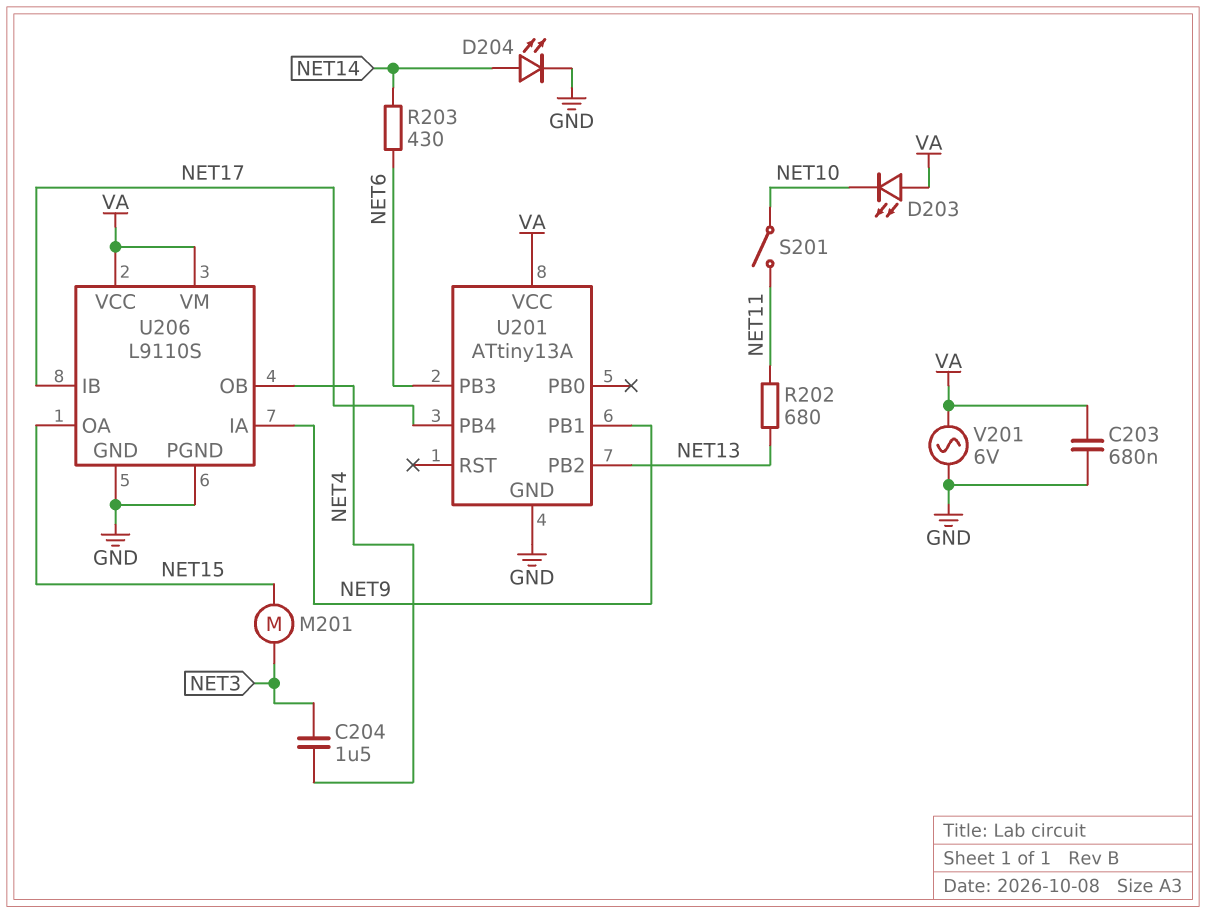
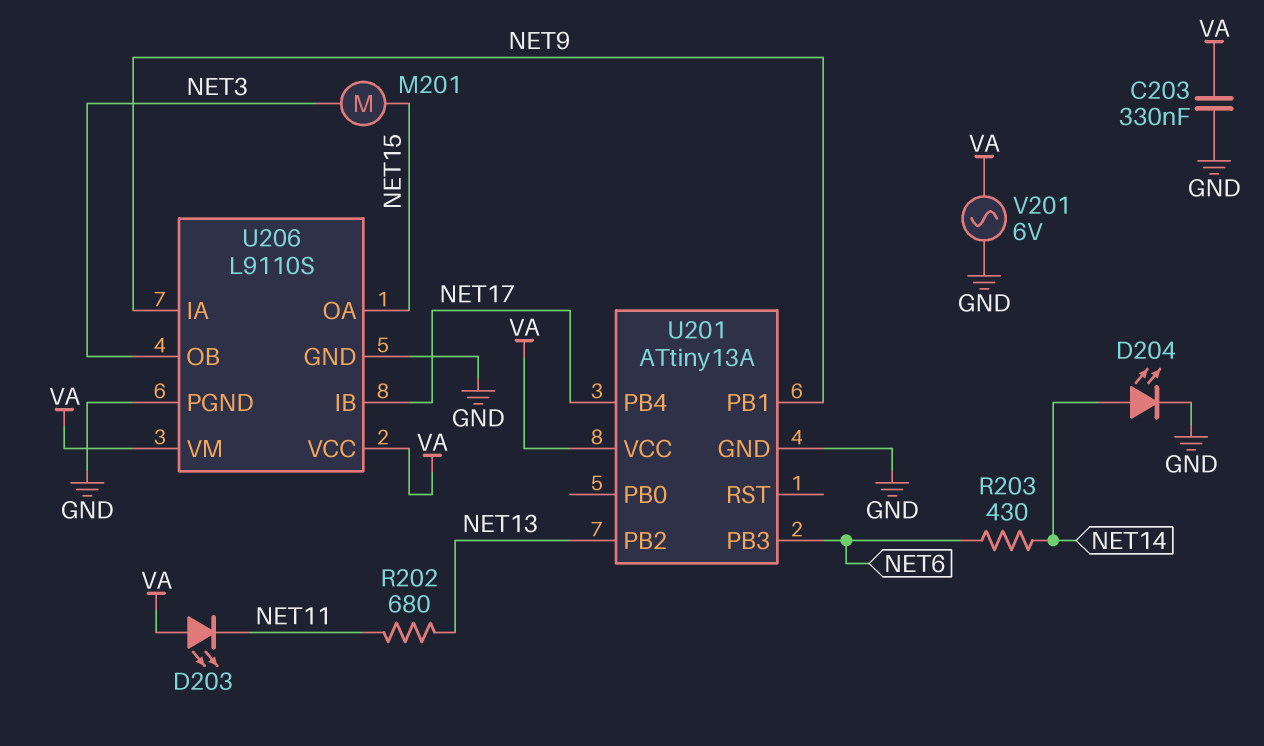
C203: 680nF (GND, VA) -> 330nF (GND, VA)
C204: 1.5uF (NET3, NET4) -> none
D203: LED (A VA, K NET10) -> LED (A VA, K NET11)
S201: switch (NET10, NET11) -> none
U206 pin OB: NET4 -> NET3

